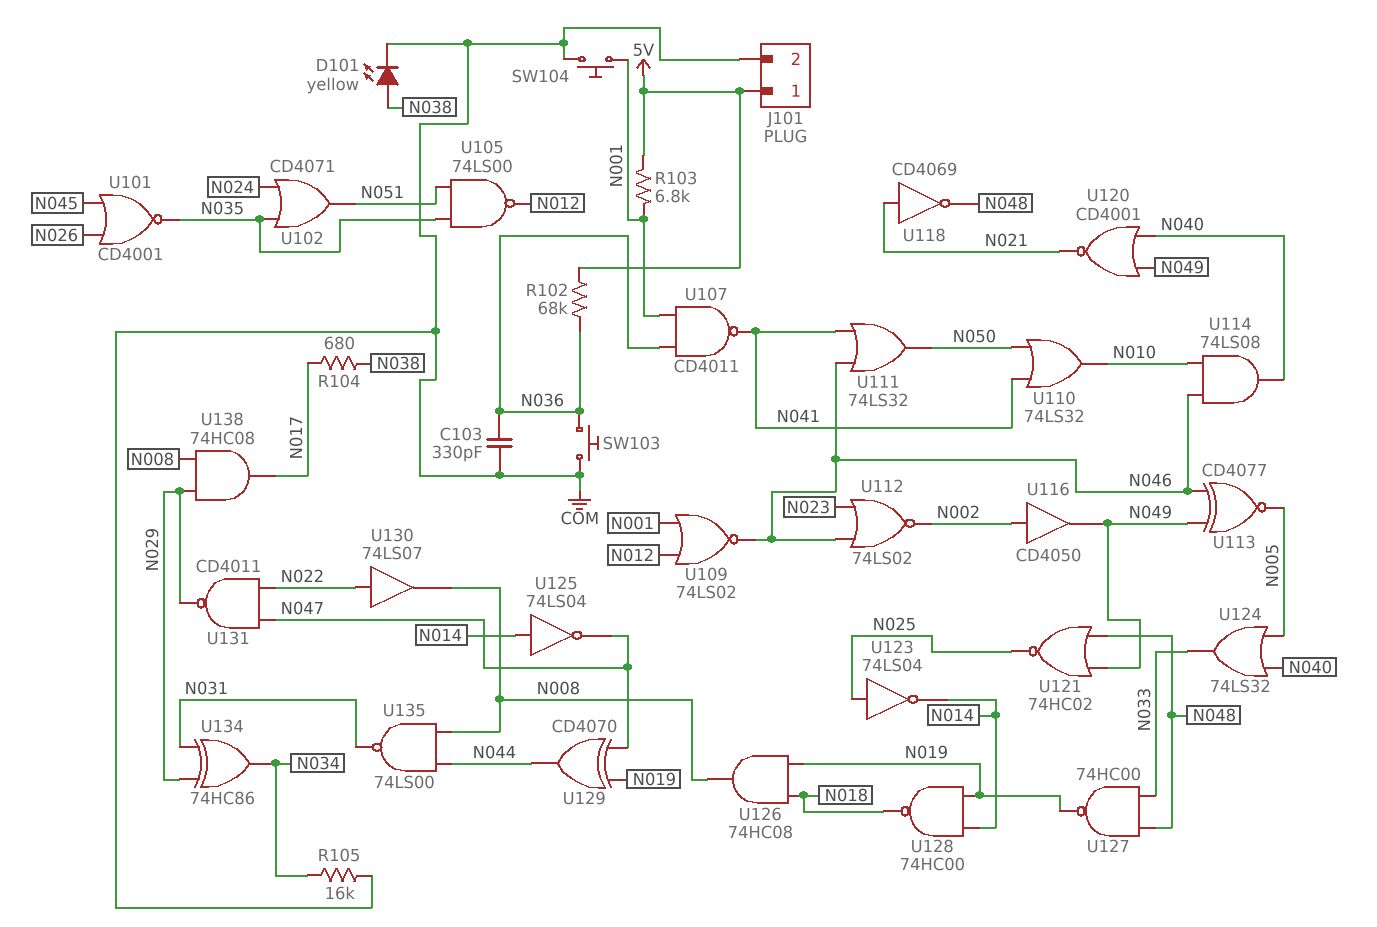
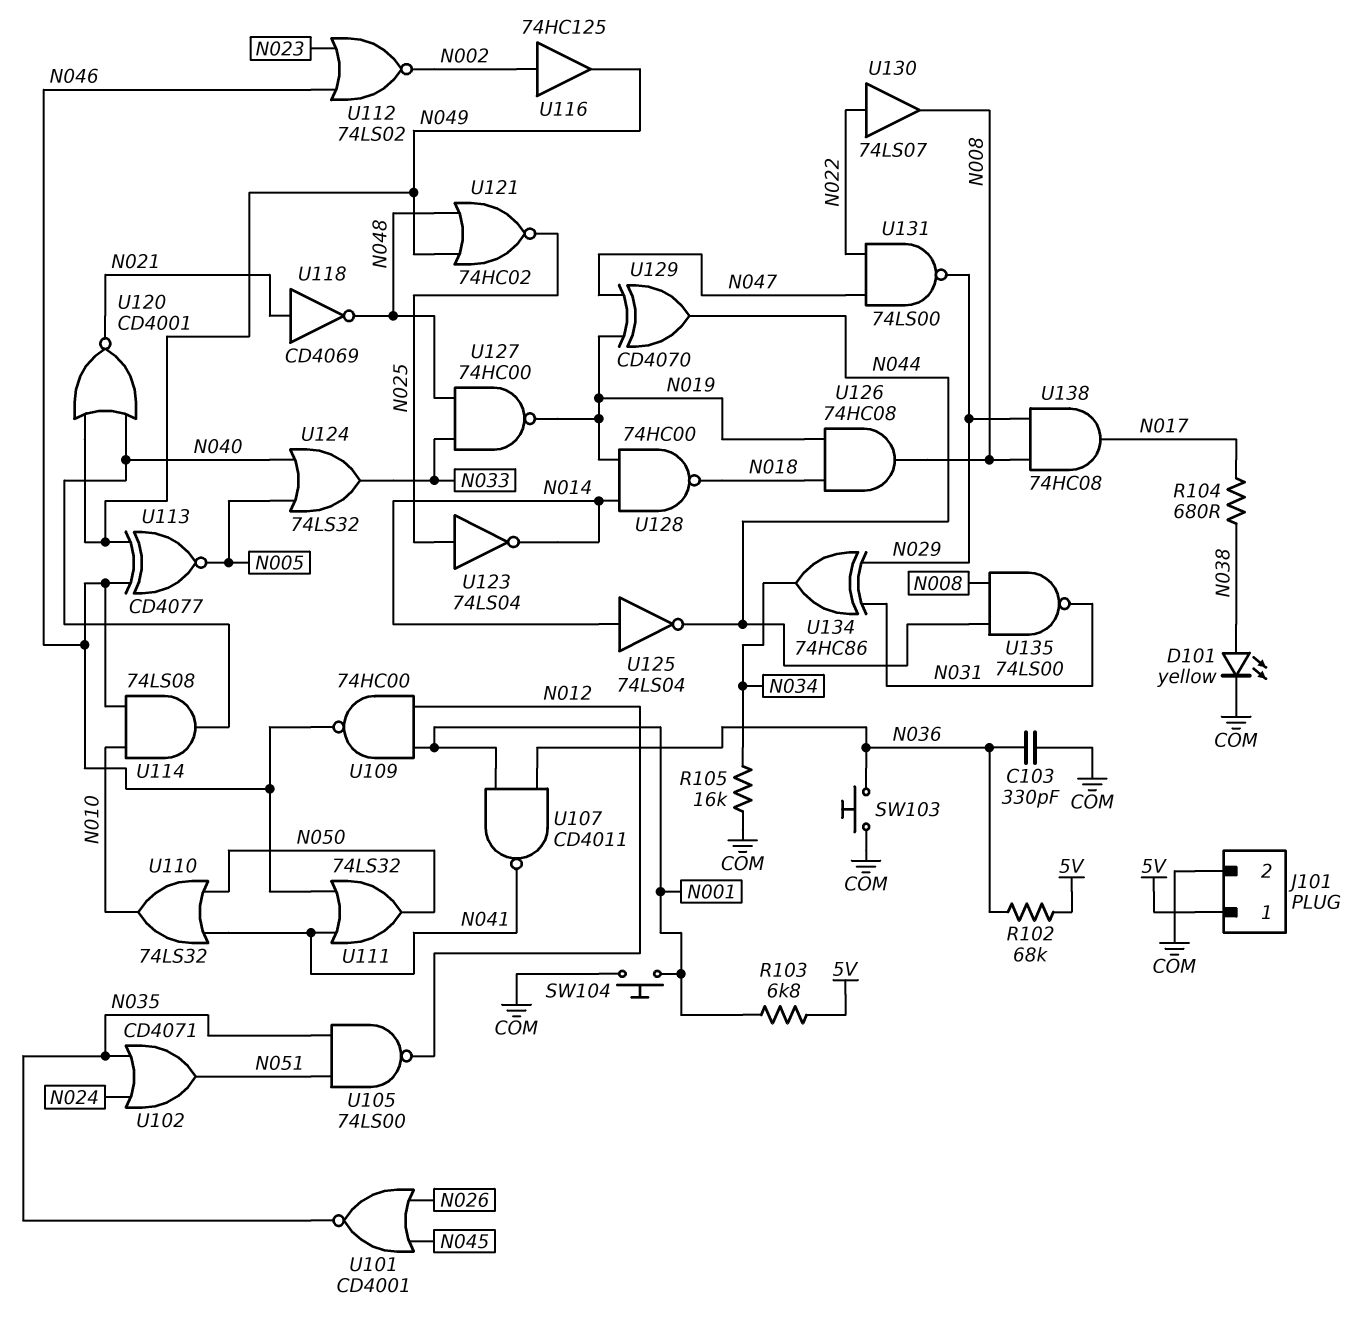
U109: NOR 74LS02 (in N001, in N012, out N046) -> NAND 74HC00 (in N001, in N012, out N046)
U116: buffer CD4050 (in N002, out N049) -> buffer 74HC125 (in N002, out N049)
U125: NOT 74LS04 (in N014, out N047) -> NOT 74LS04 (in N014, out N044)
U131: NAND CD4011 (in N022, in N047, out N029) -> NAND 74LS00 (in N022, in N047, out N029)

